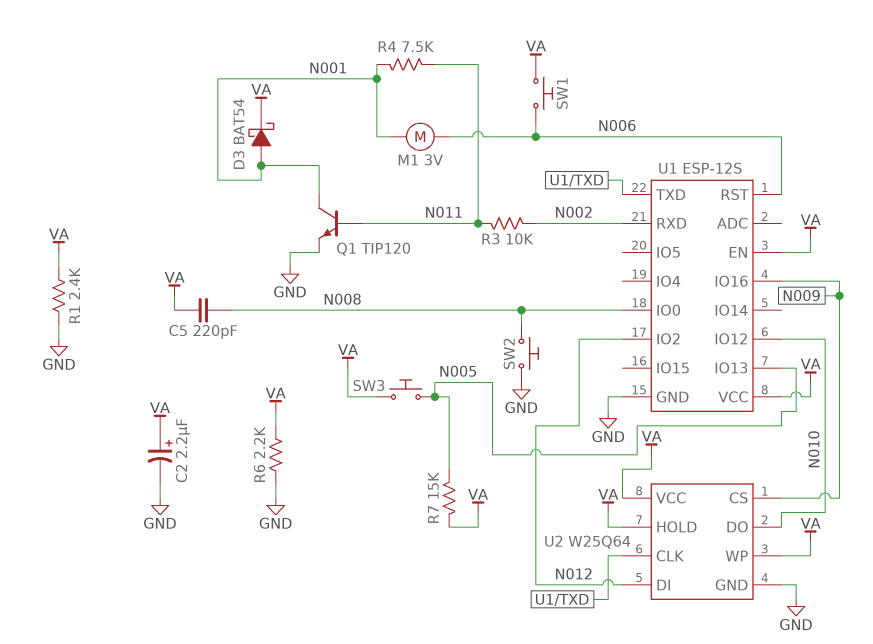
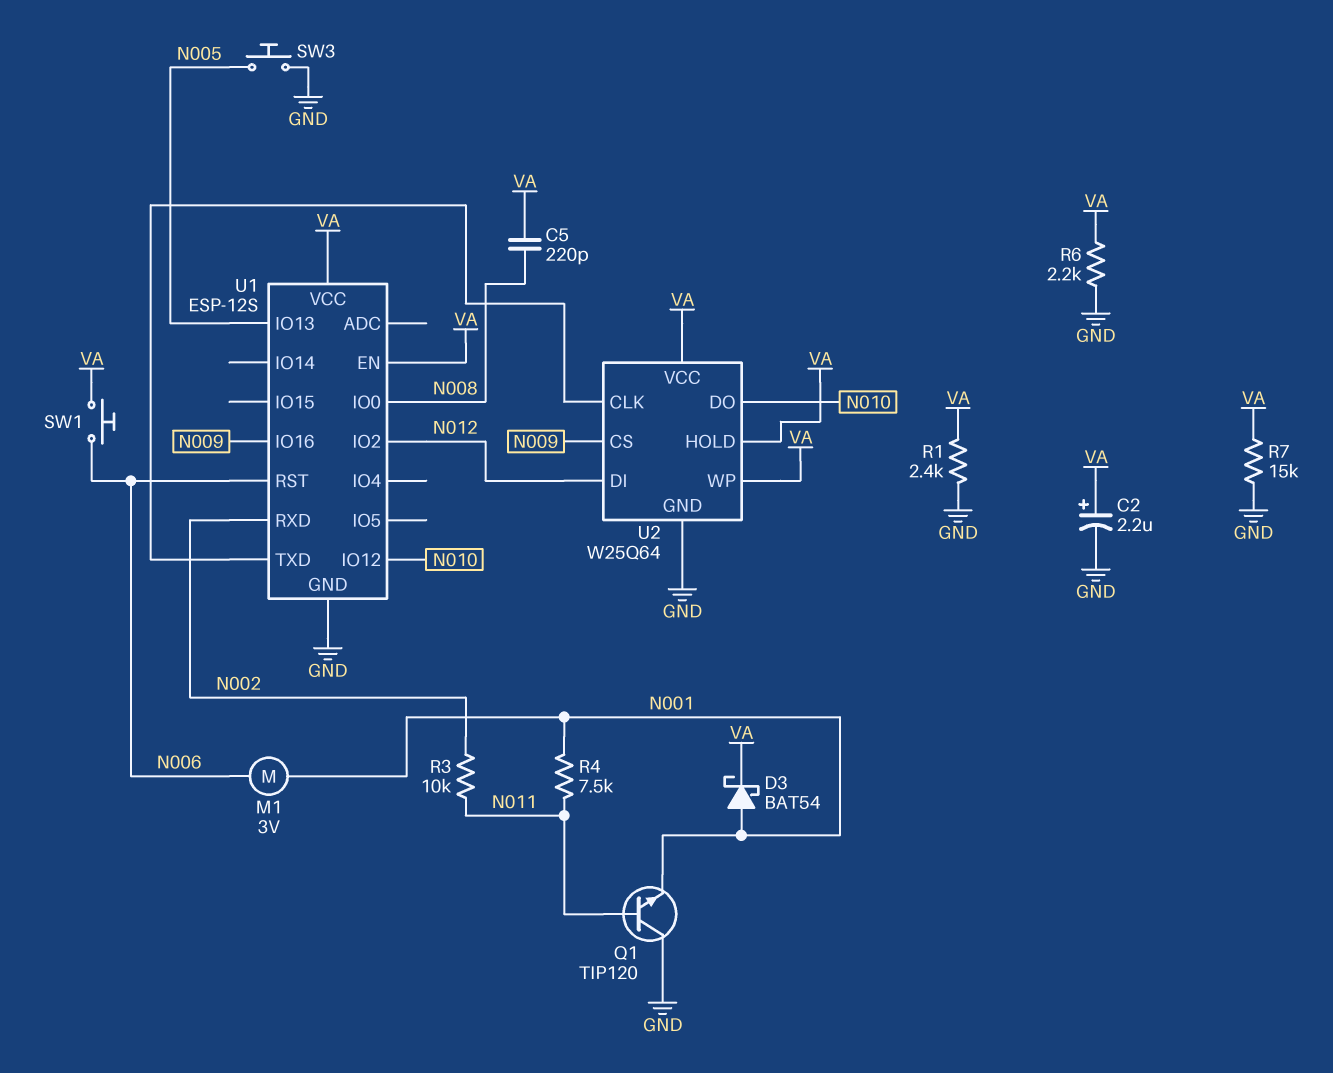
Q1: NPN TIP120 (B N011, C N001, E GND) -> NPN TIP120 (B N011, C GND, E N001)
R7: 15k (N005, VA) -> 15k (GND, VA)
SW2: button (GND, N008) -> none
SW3: button (N005, VA) -> button (GND, N005)

